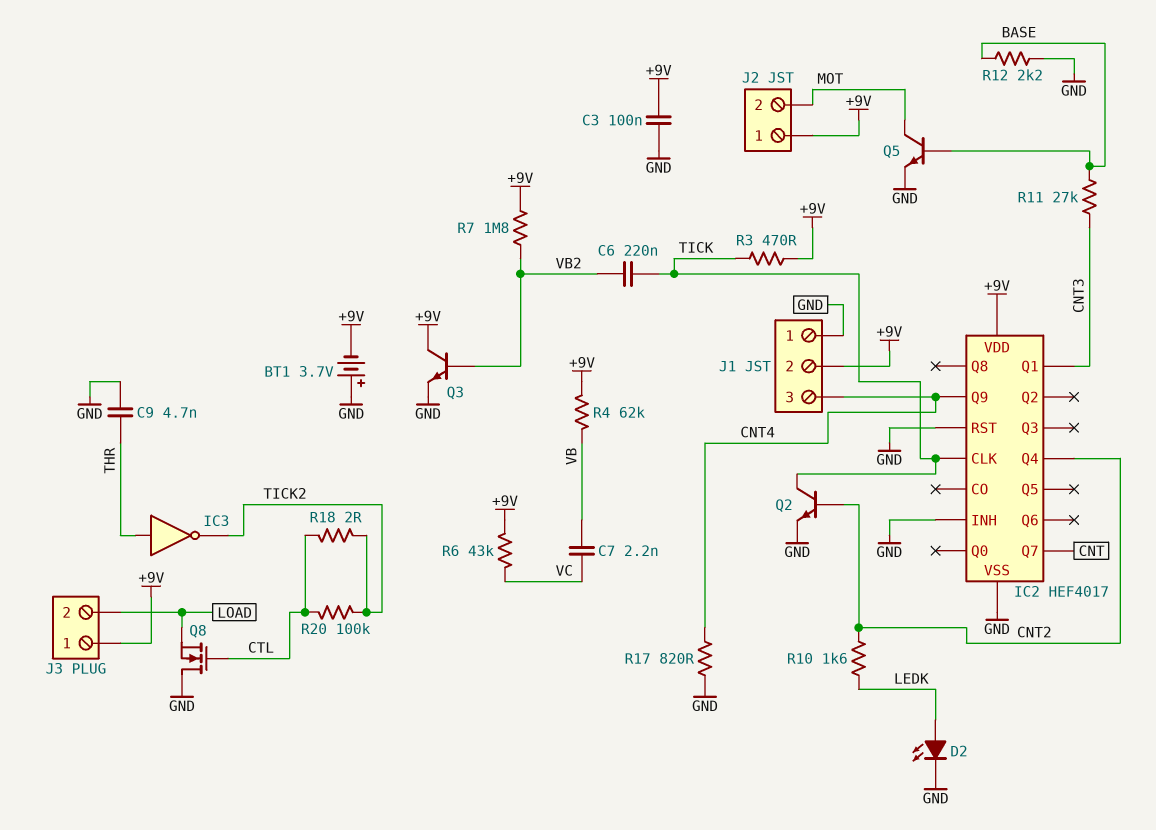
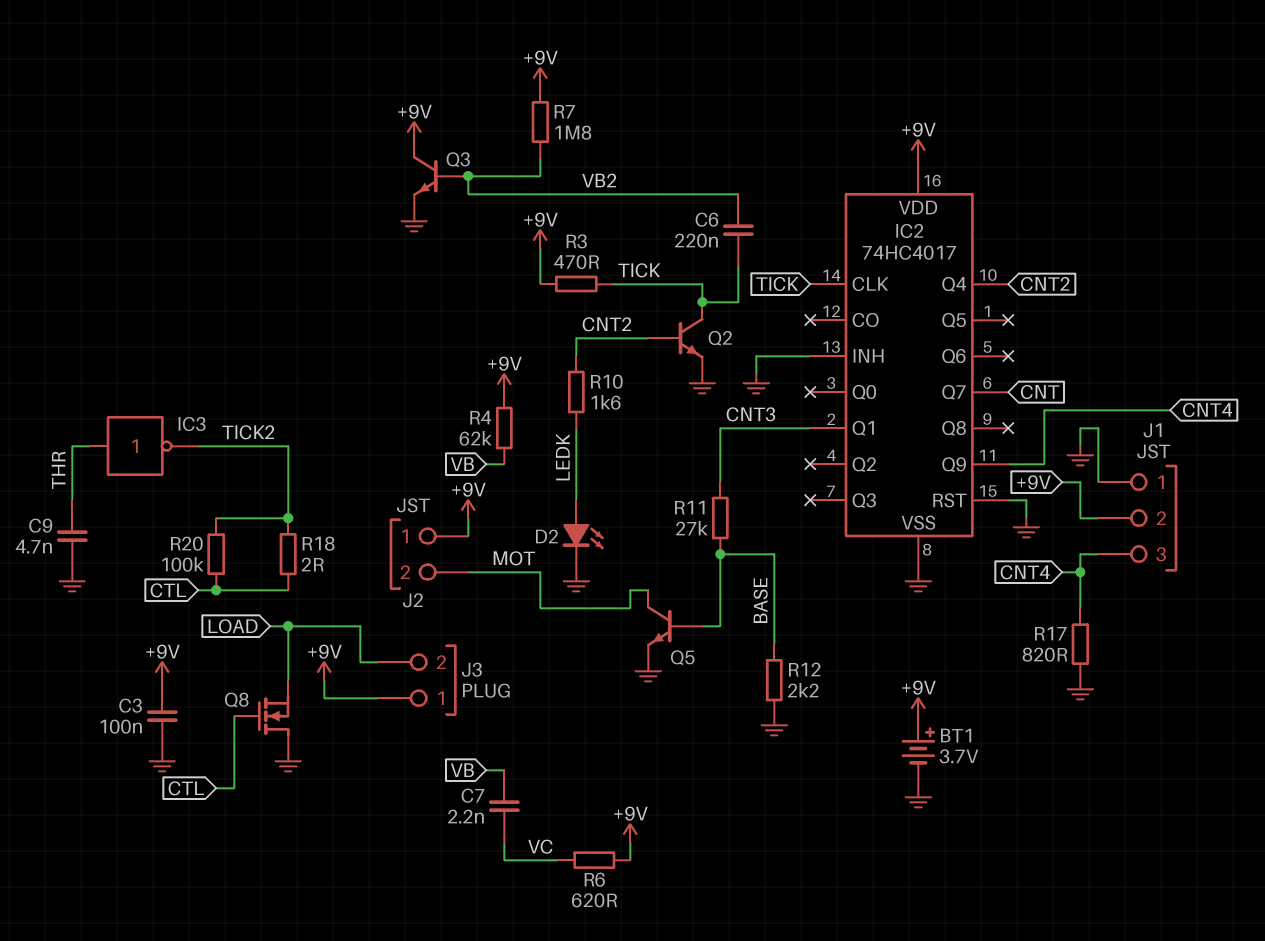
BT1: 3.7V (plus GND, minus +9V) -> 3.7V (plus +9V, minus GND)
IC2: HEF4017 -> 74HC4017
R6: 43k (+9V, VC) -> 620 (+9V, VC)

